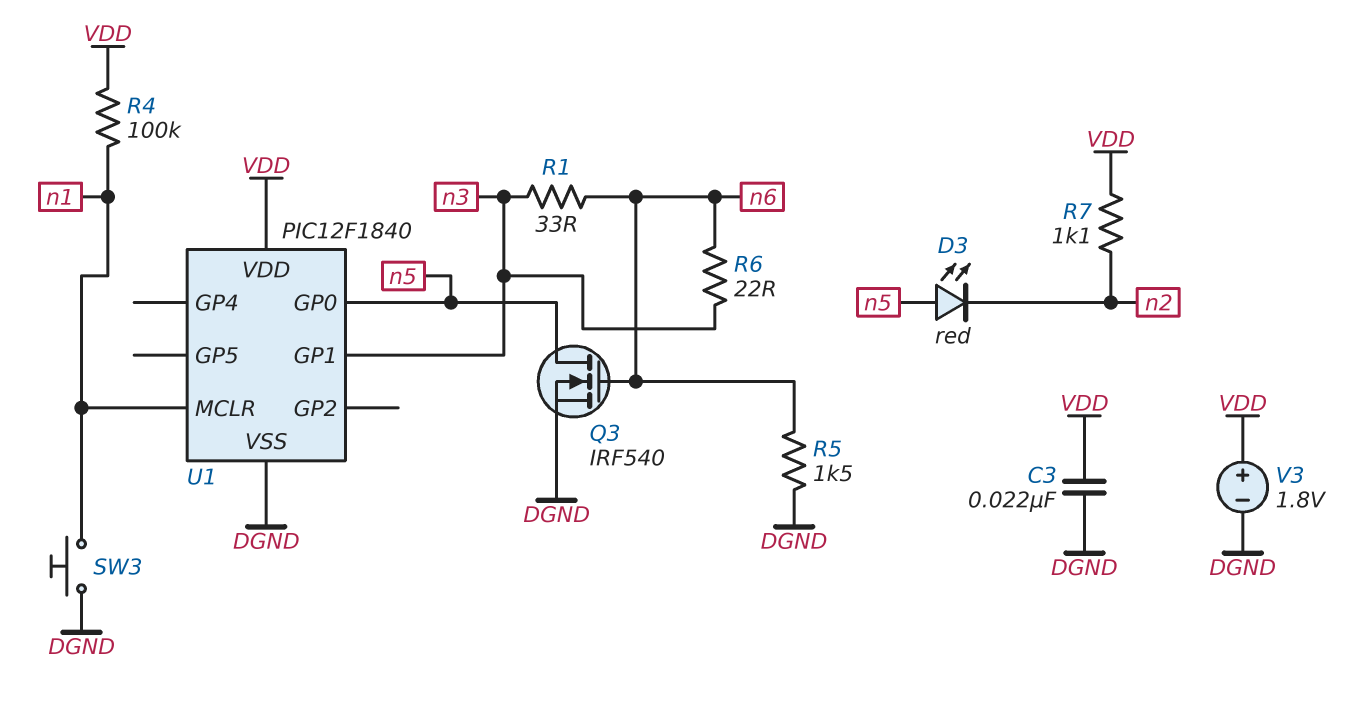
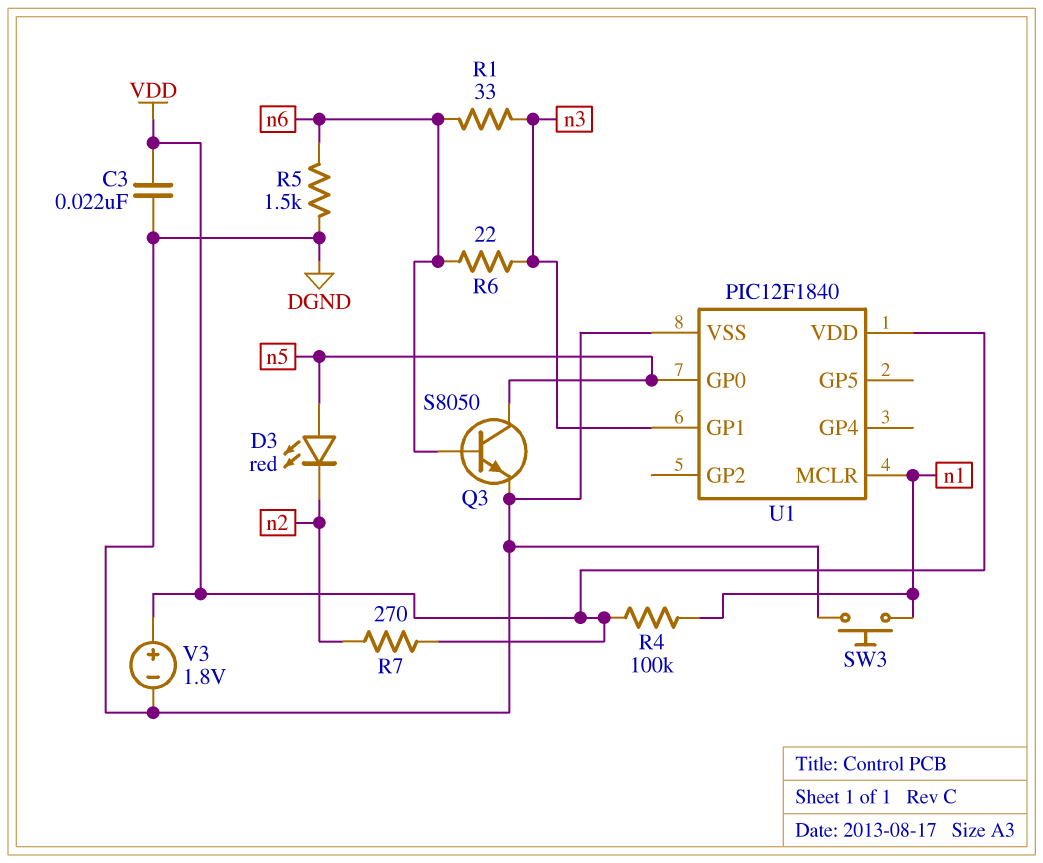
Q3: NMOS IRF540 (G n6, D n5, S DGND) -> NPN S8050 (B n6, C n5, E DGND)
R7: 1.1k (VDD, n2) -> 270 (VDD, n2)

